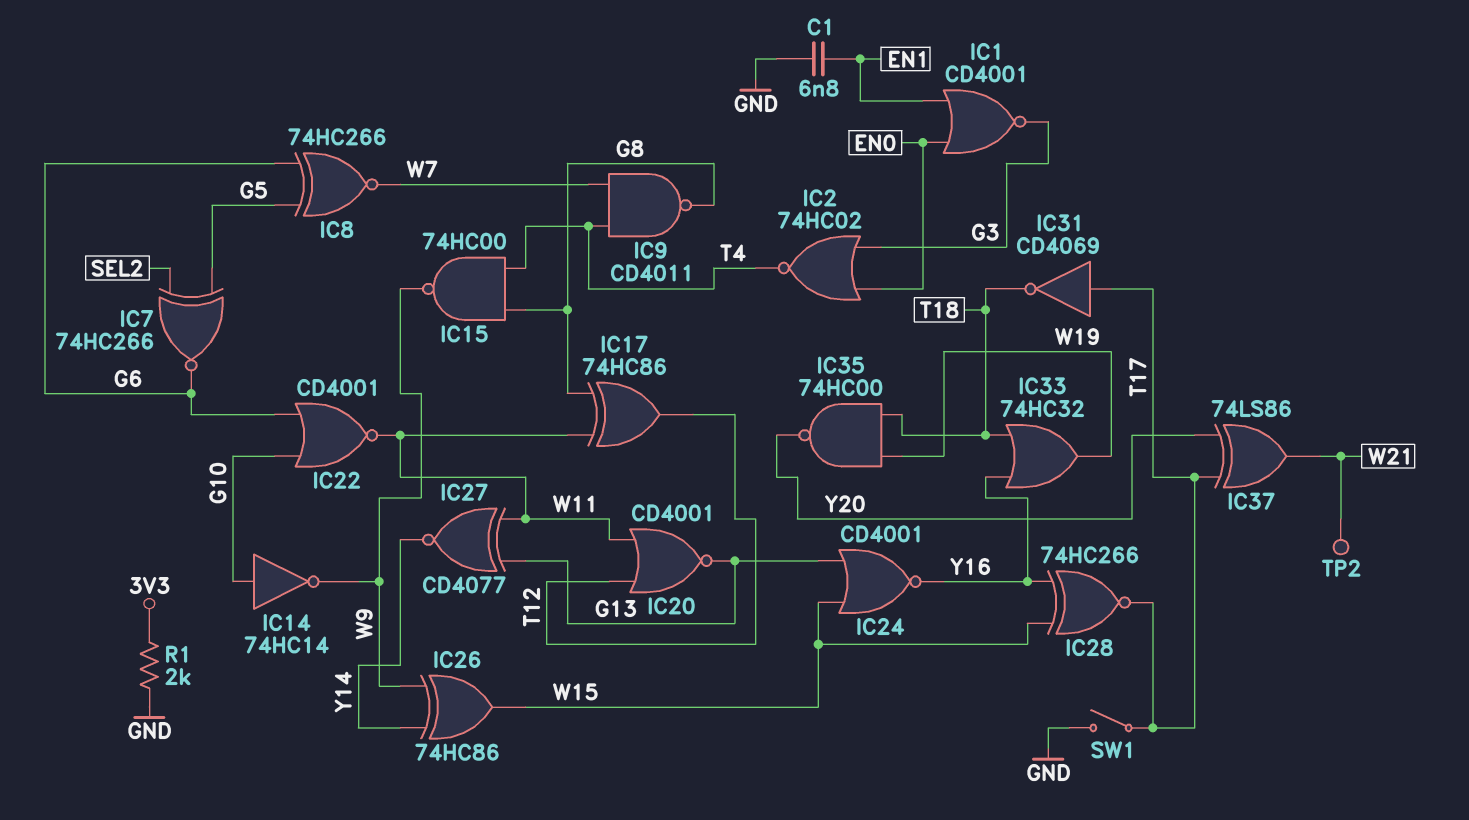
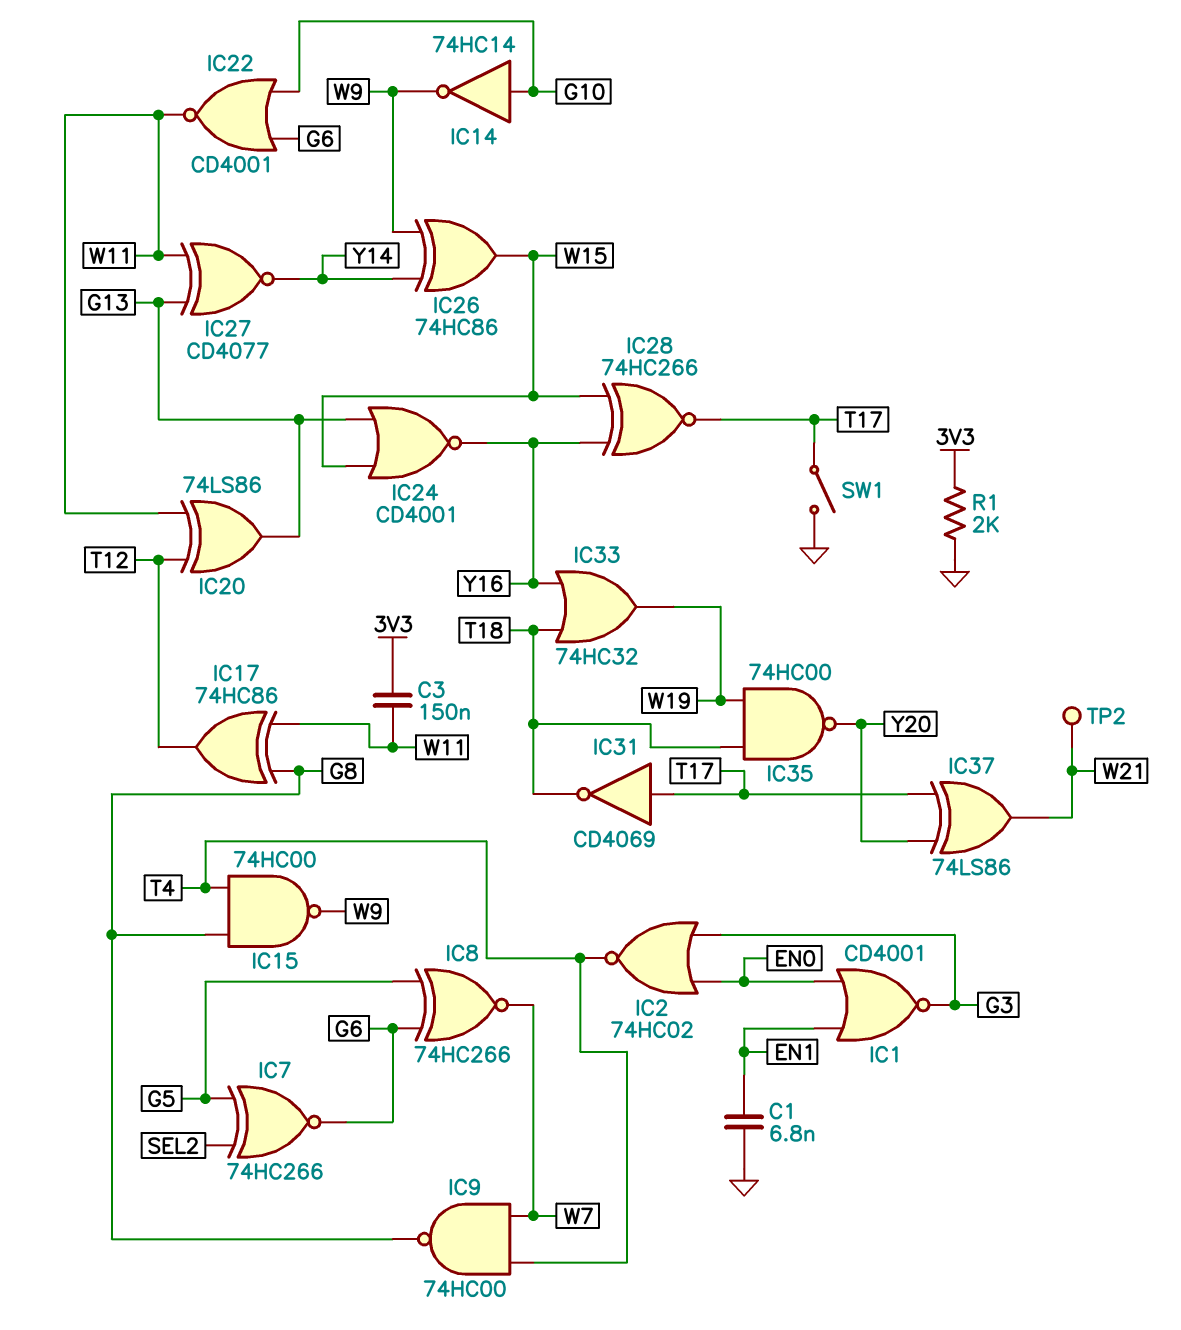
C3: none -> 150nF (3V3, W11)
IC9: NAND CD4011 (in T4, in W7, out G8) -> NAND 74HC00 (in T4, in W7, out G8)
IC20: NOR CD4001 (in T12, in W11, out G13) -> XOR 74LS86 (in T12, in W11, out G13)

